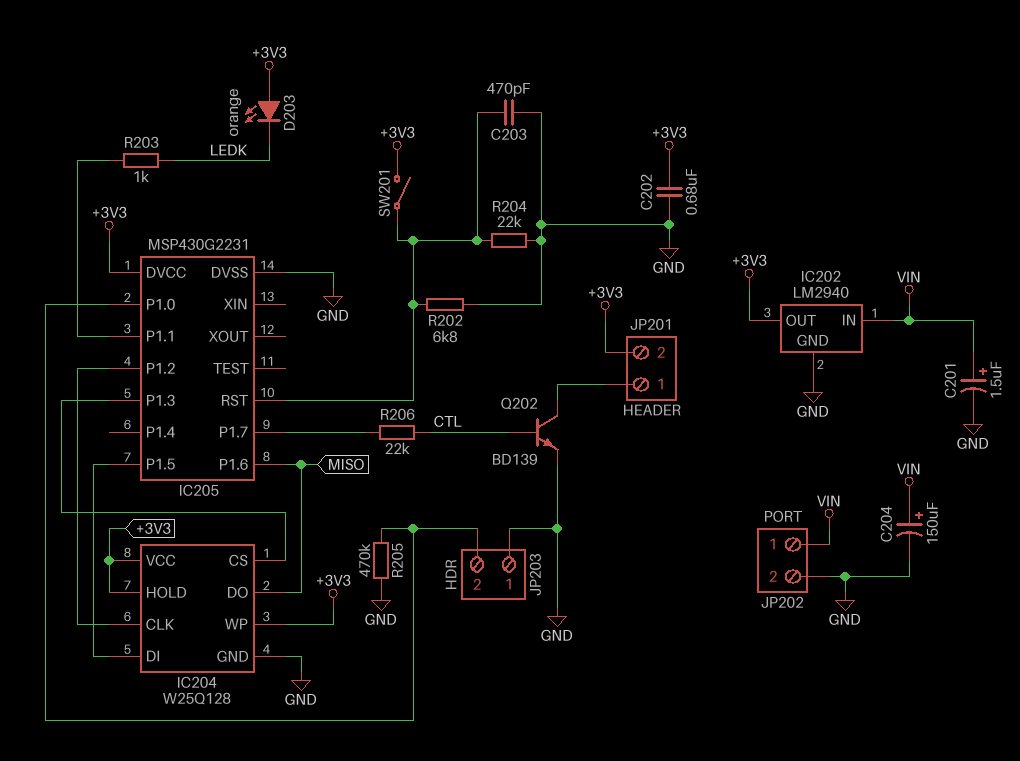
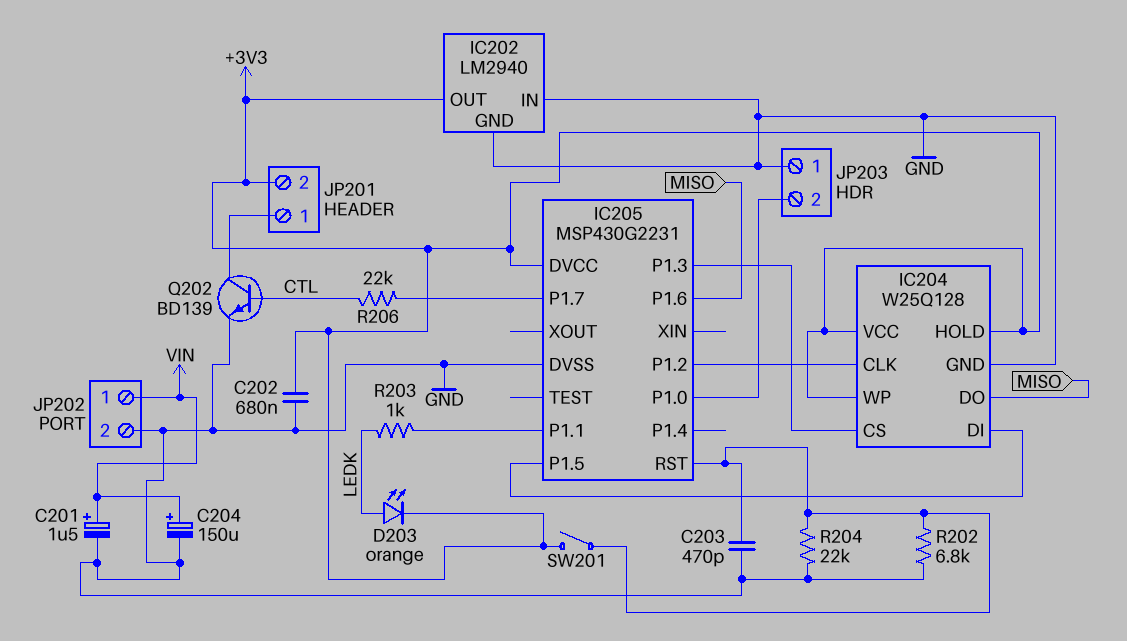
D203: LED orange (A +3V3, K LEDK) -> LED orange (A LEDK, K +3V3)
IC202 pin IN: VIN -> GND
R205: 470k (GND, IC205/P1.0) -> none

